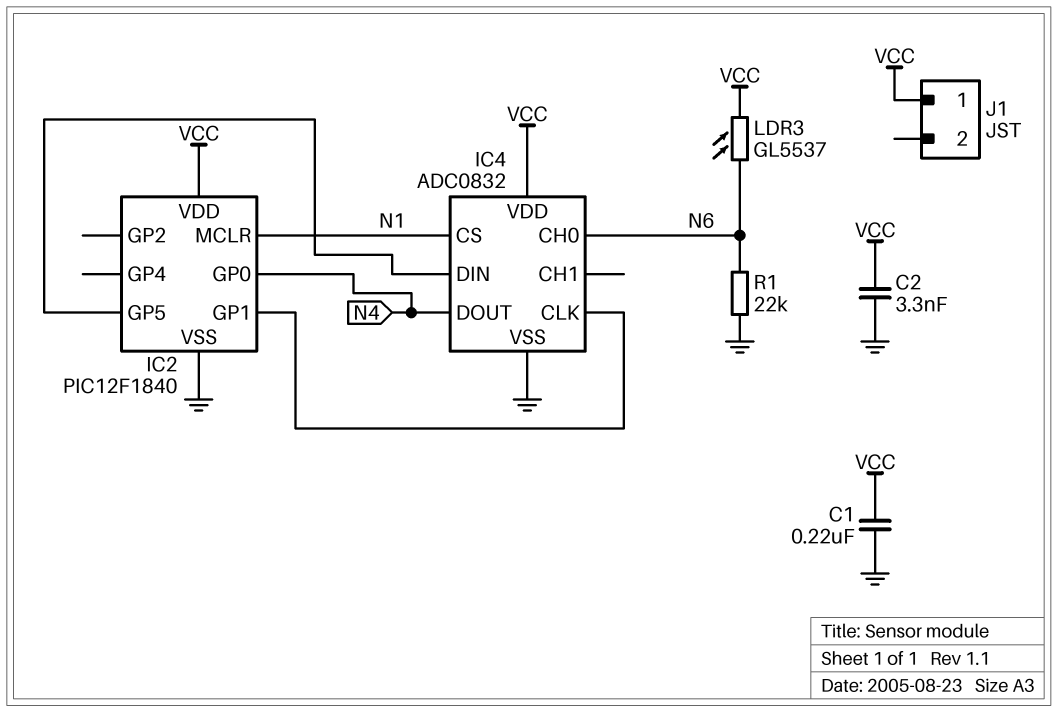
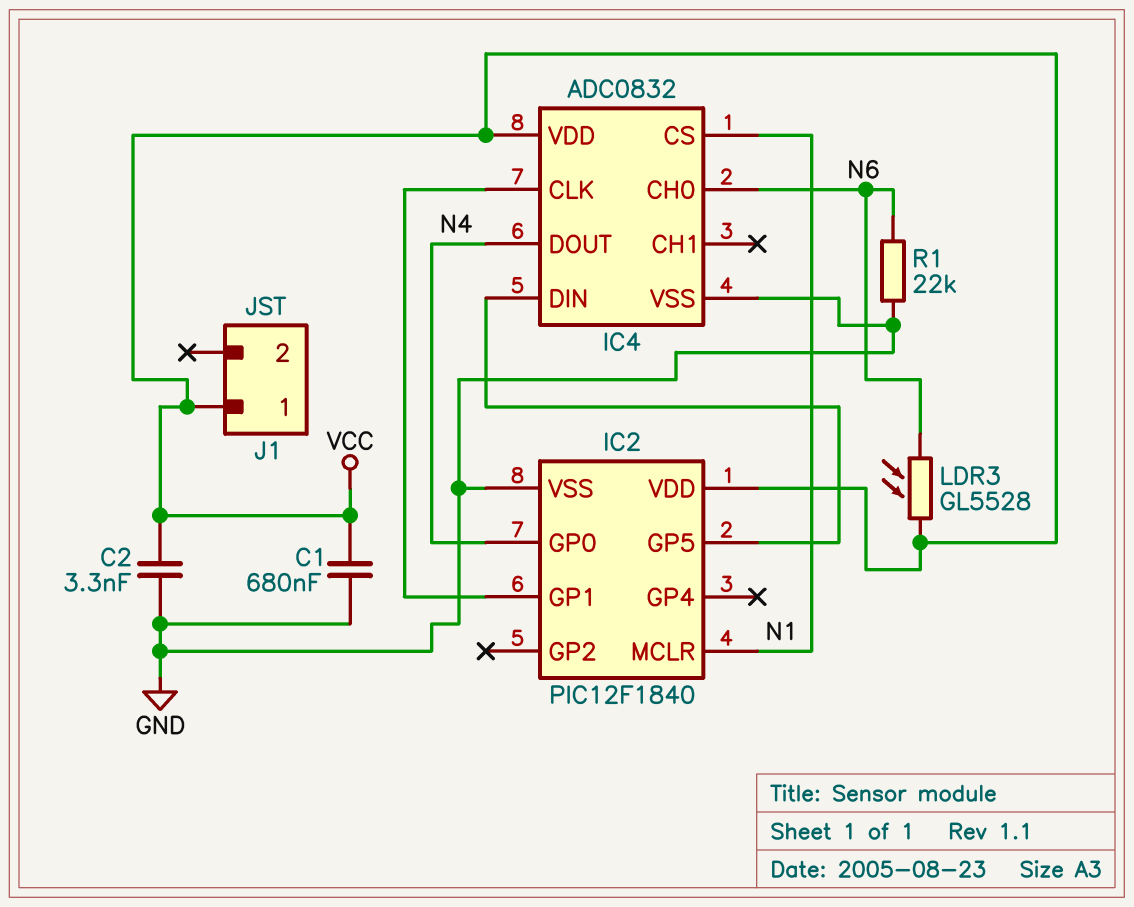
C1: 220nF (GND, VCC) -> 680nF (GND, VCC)
LDR3: GL5537 (N6, VCC) -> GL5528 (N6, VCC)

